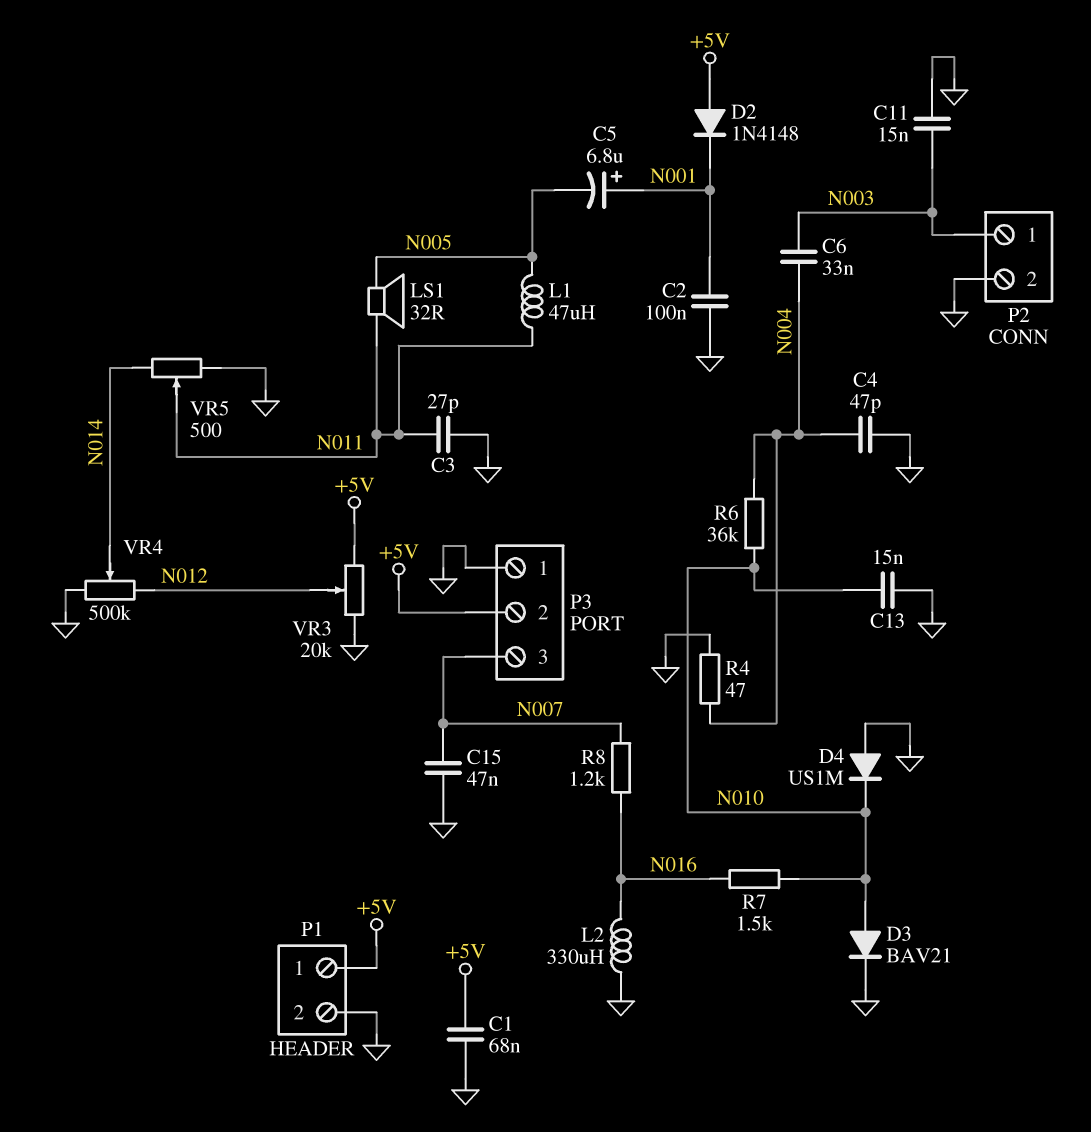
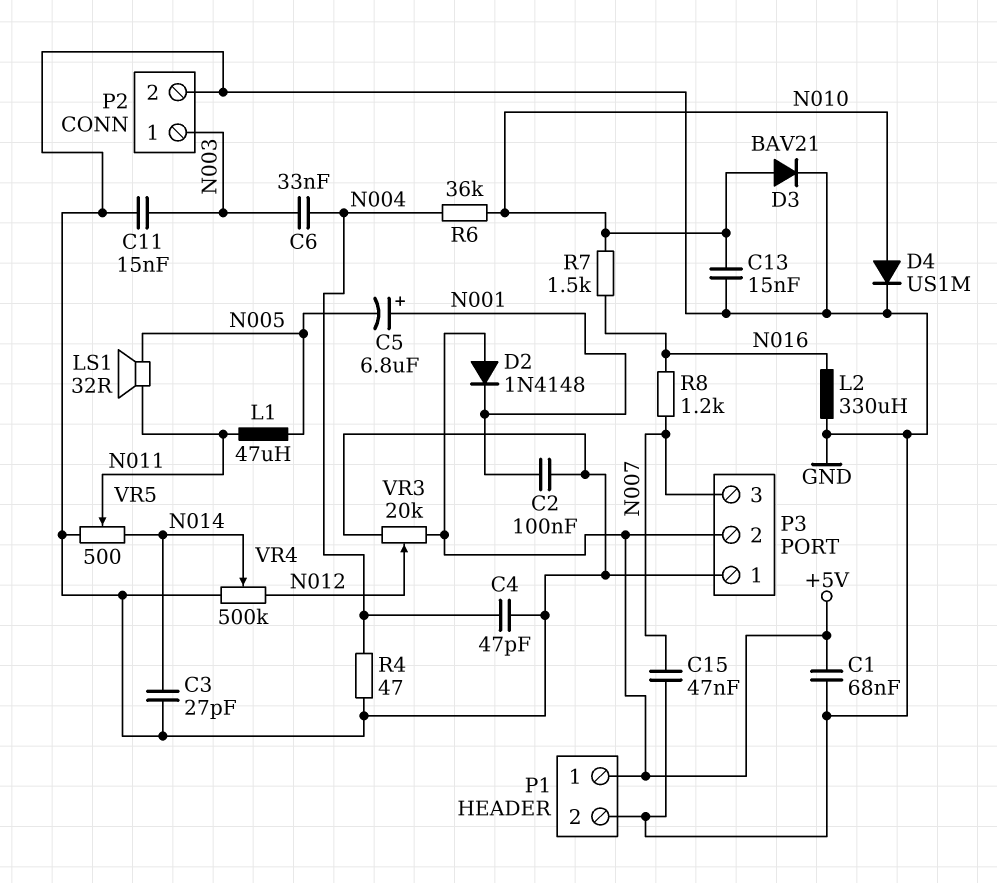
C3: 27pF (GND, N011) -> 27pF (GND, N014)
D4: diode US1M (A GND, K N010) -> diode US1M (A N010, K GND)

